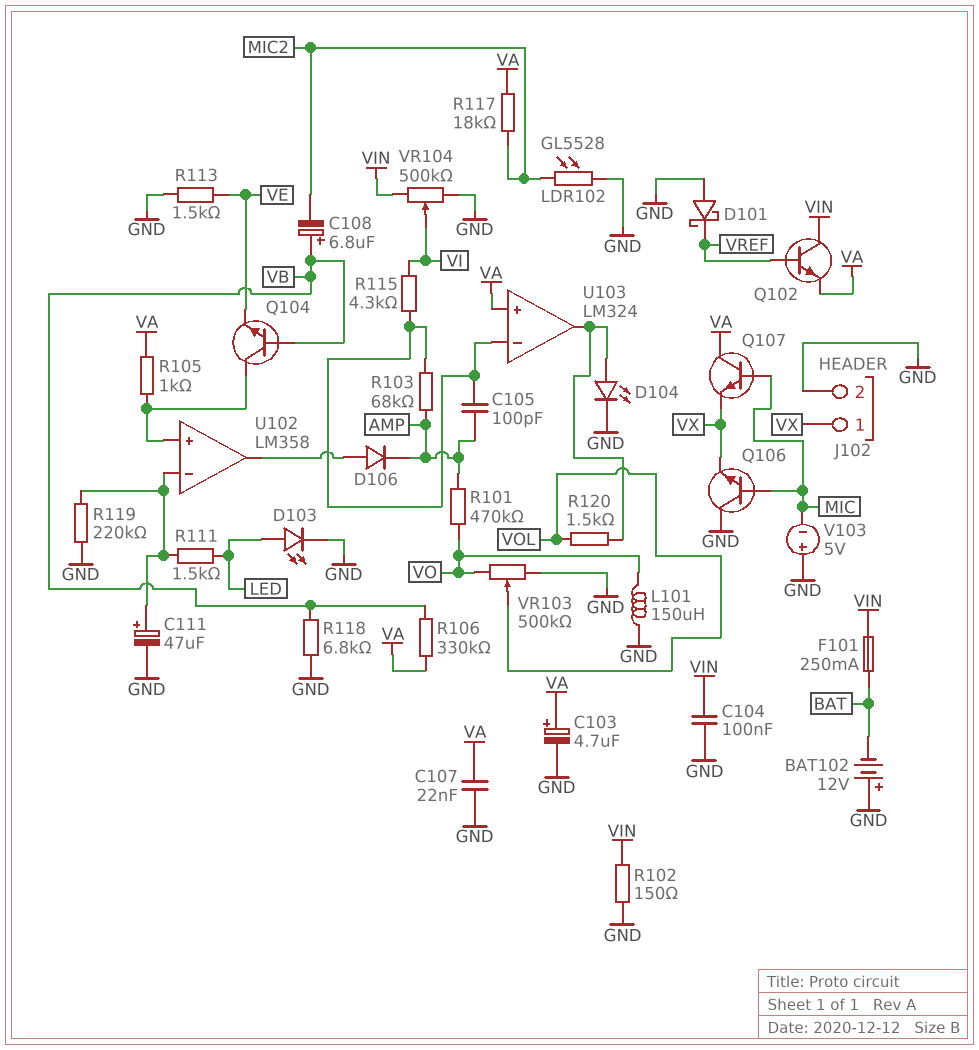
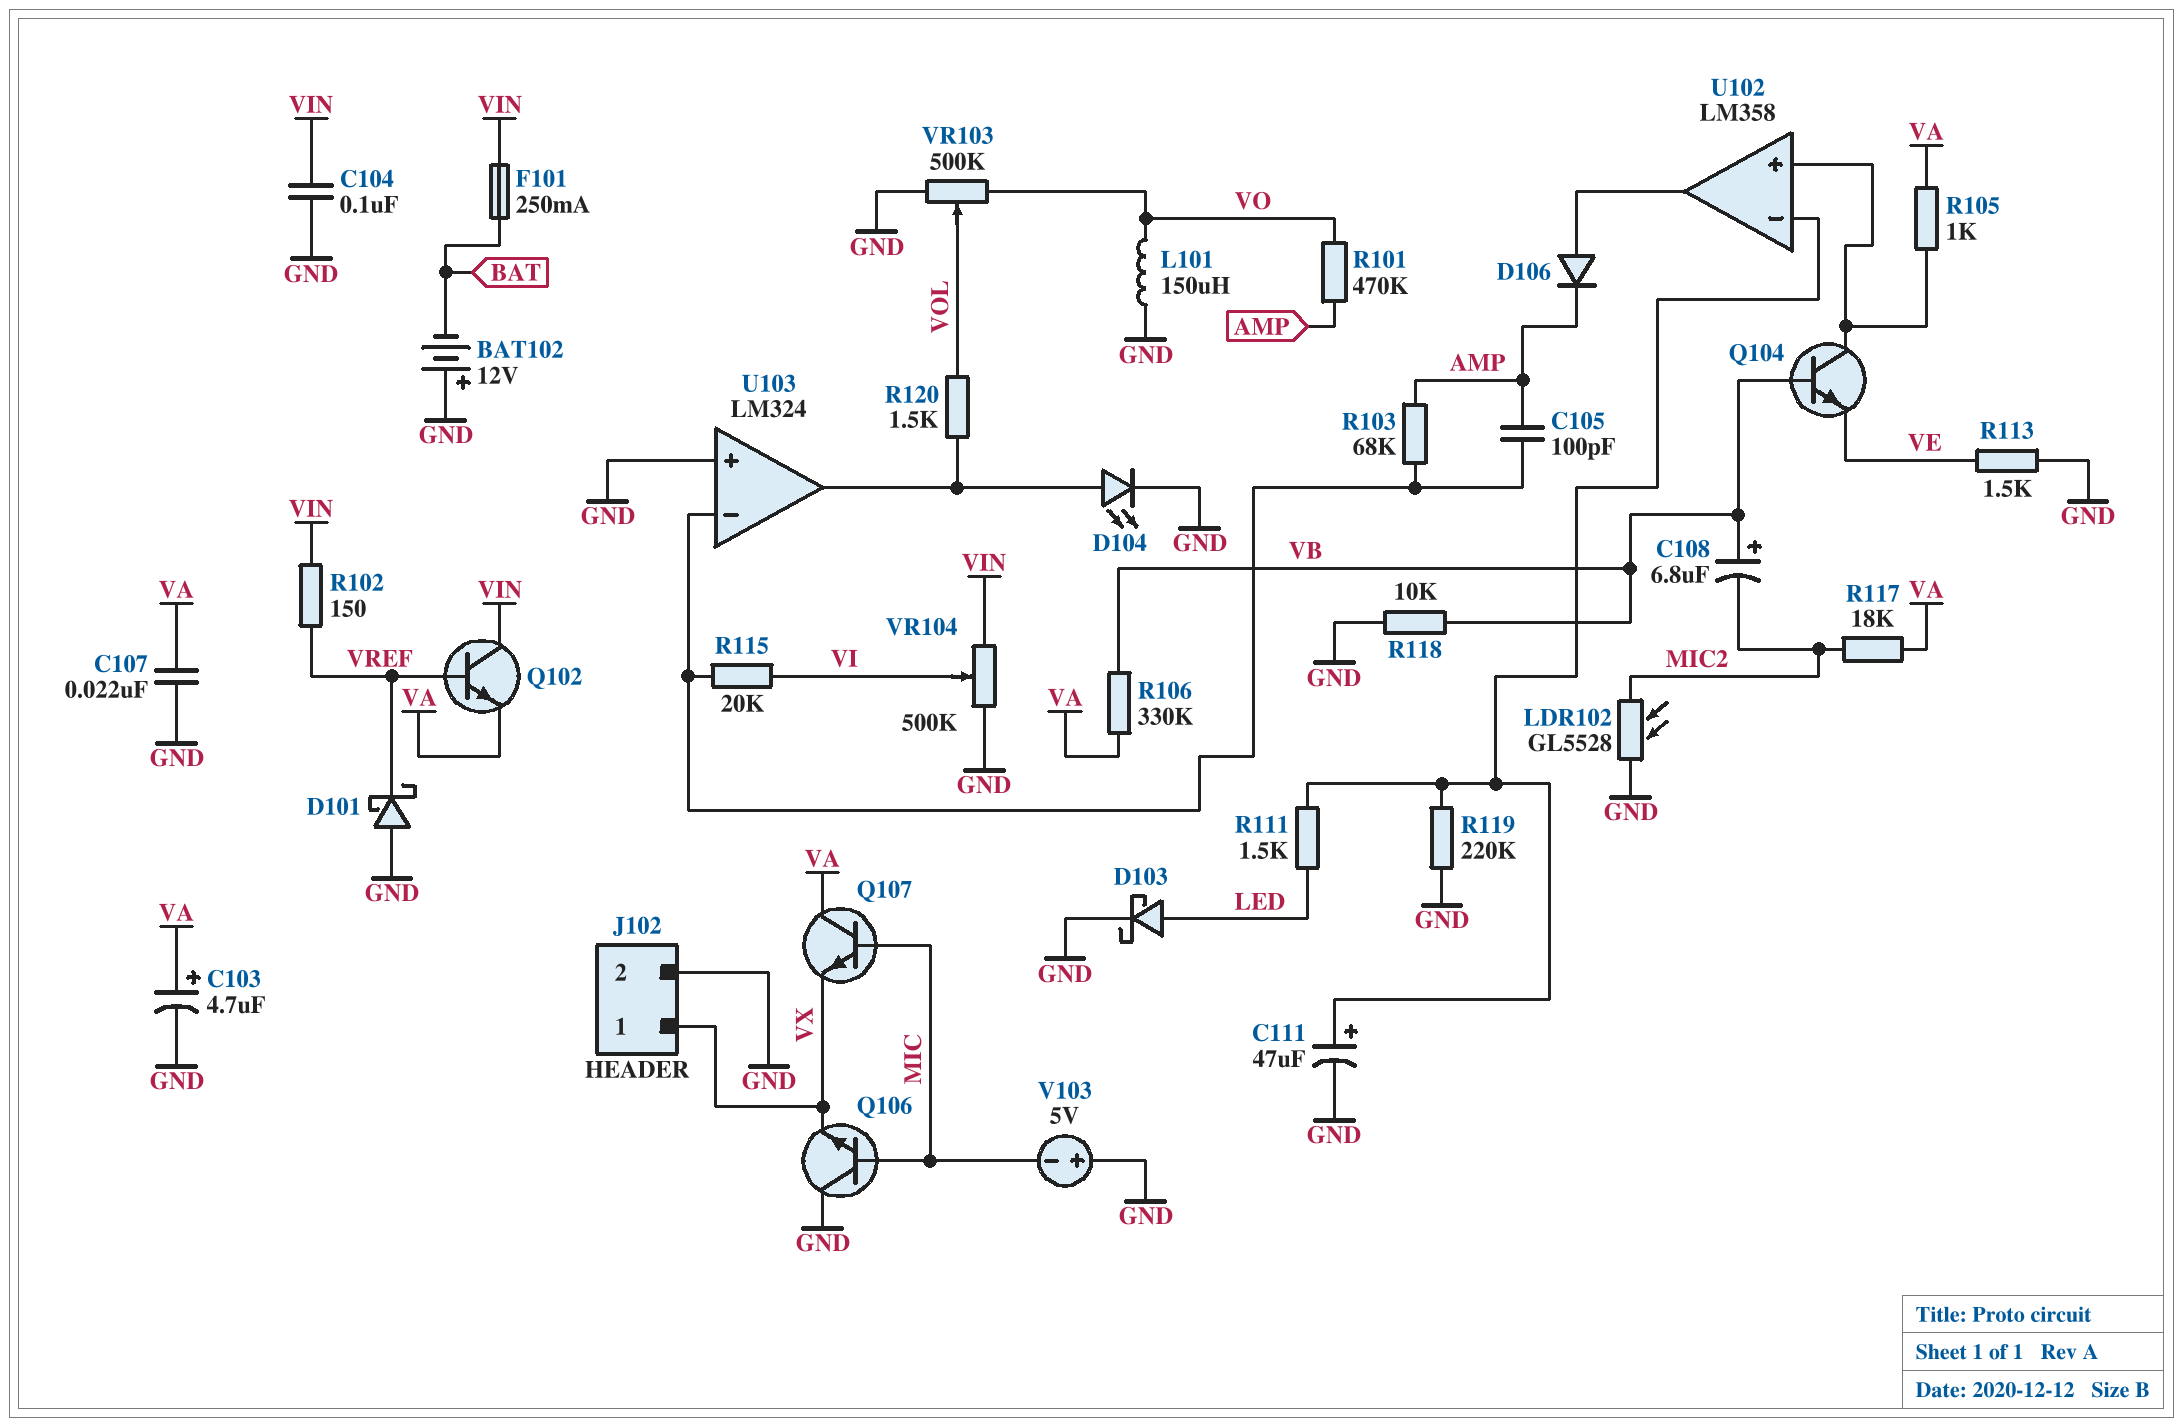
D103: LED (A LED, K GND) -> schottky (A LED, K GND)
R102: 150 (GND, VIN) -> 150 (VIN, VREF)
R115: 4.3k (U103/in-, VI) -> 20k (U103/in-, VI)
R118: 6.8k (GND, VB) -> 10k (GND, VB)
U103 pin in+: VA -> GND

